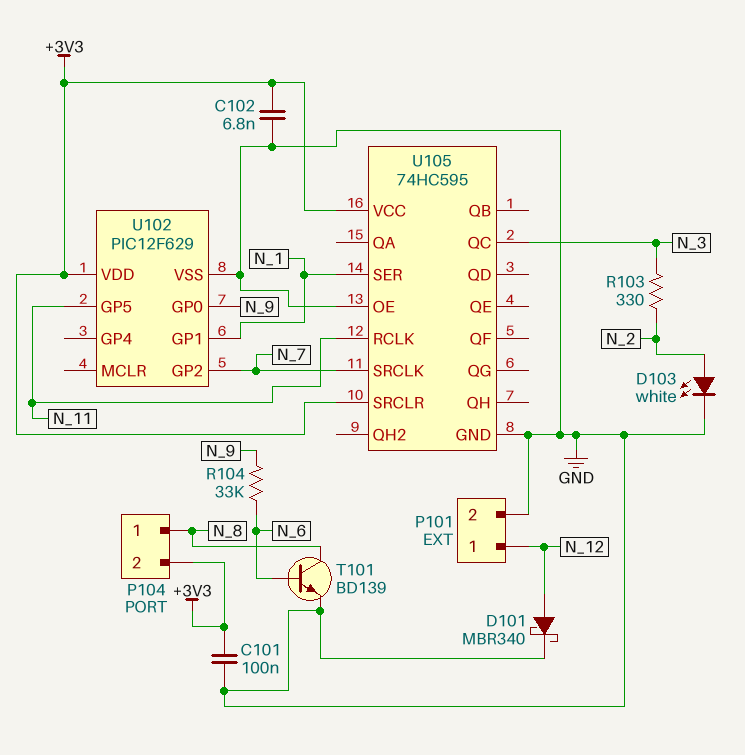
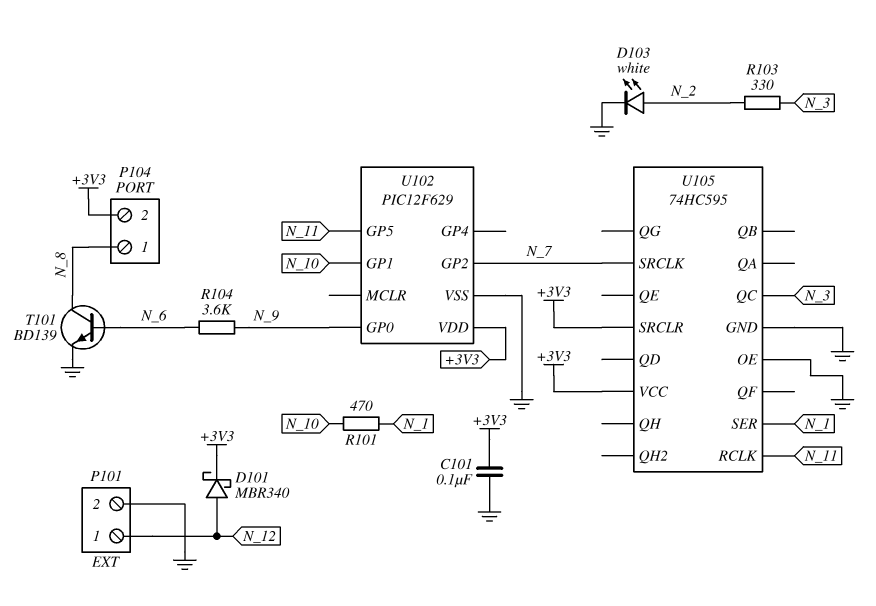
C102: 6.8nF (+3V3, GND) -> none
D101: schottky MBR340 (A N_12, K GND) -> schottky MBR340 (A N_12, K +3V3)
R101: none -> 470 (N_1, N_10)
R104: 33k (N_6, N_9) -> 3.6k (N_6, N_9)
U102 pin GP1: N_1 -> N_10

